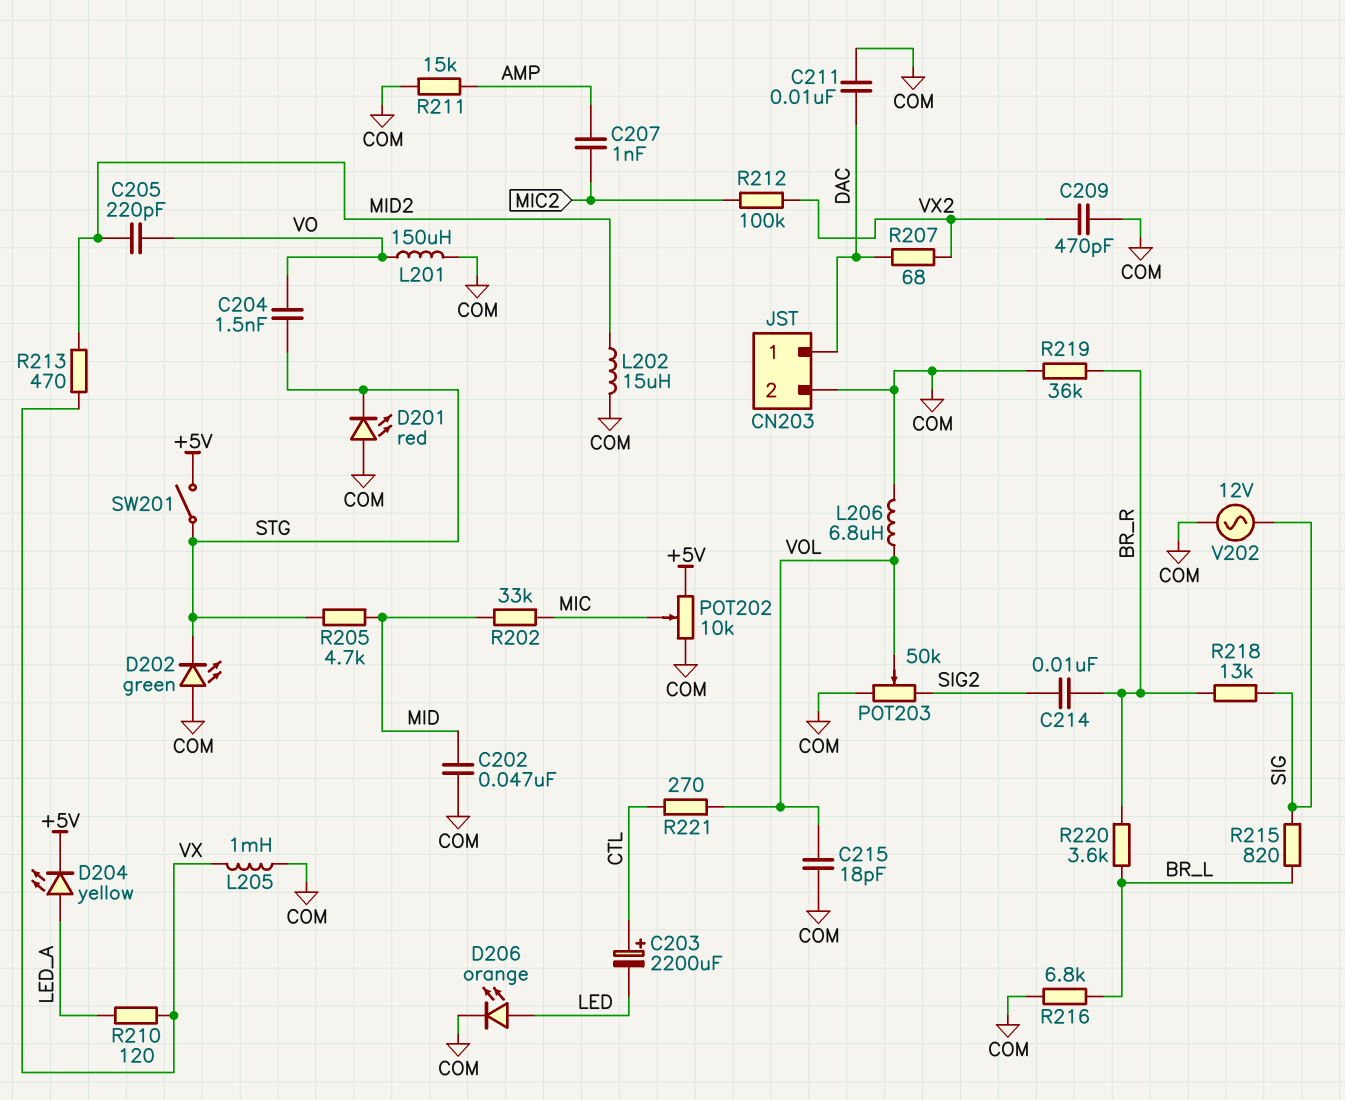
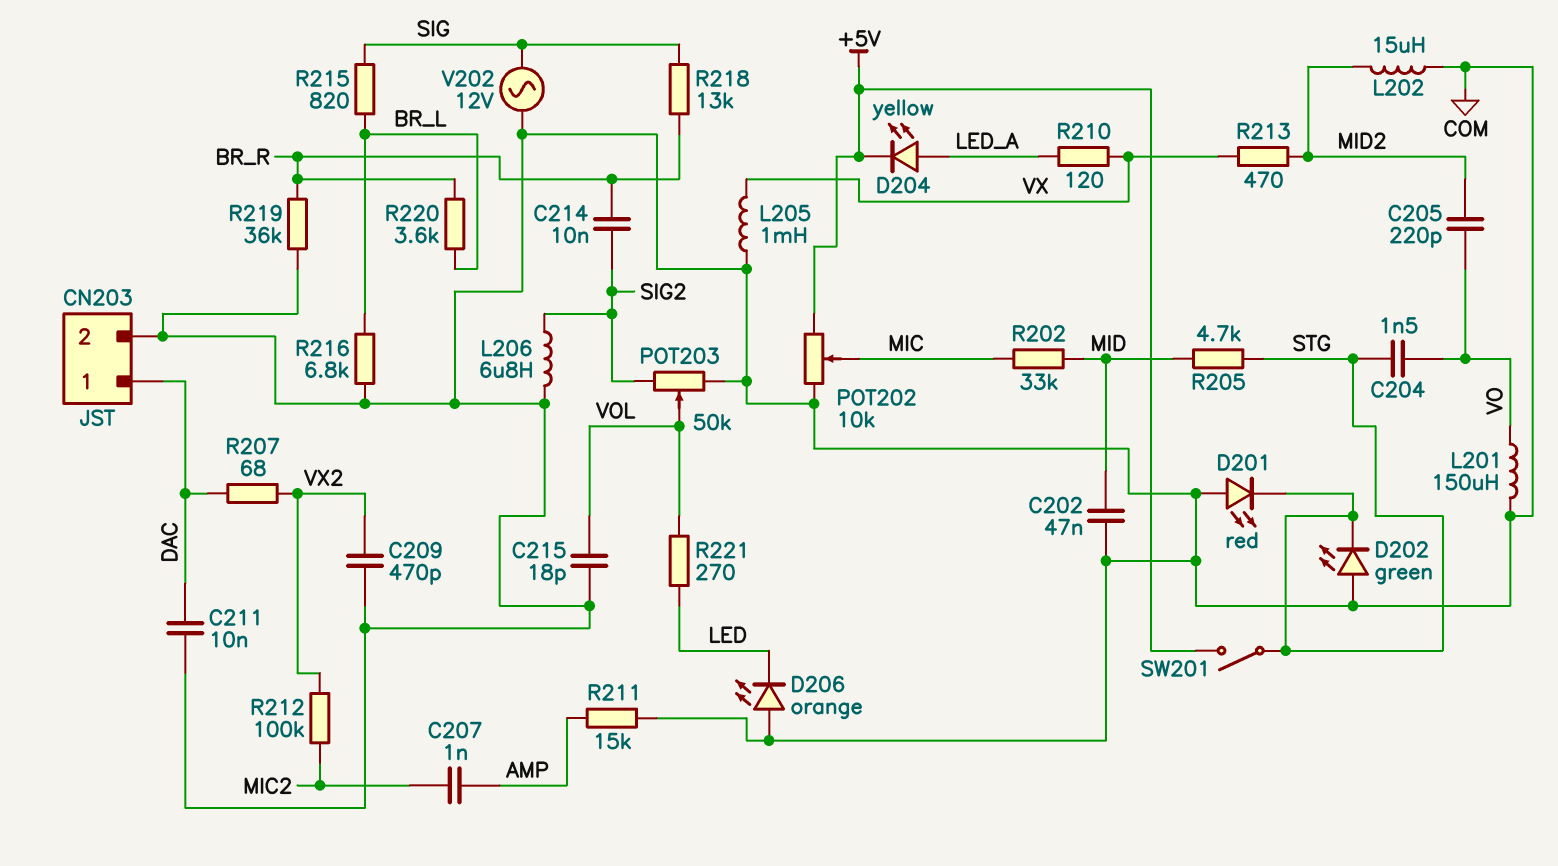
C203: 2200uF (plus CTL, minus LED) -> none
D206: LED orange (A LED, K COM) -> LED orange (A COM, K LED)
L206: 6.8uH (COM, VOL) -> 6.8uH (COM, SIG2)
R221: 270 (CTL, VOL) -> 270 (LED, VOL)

